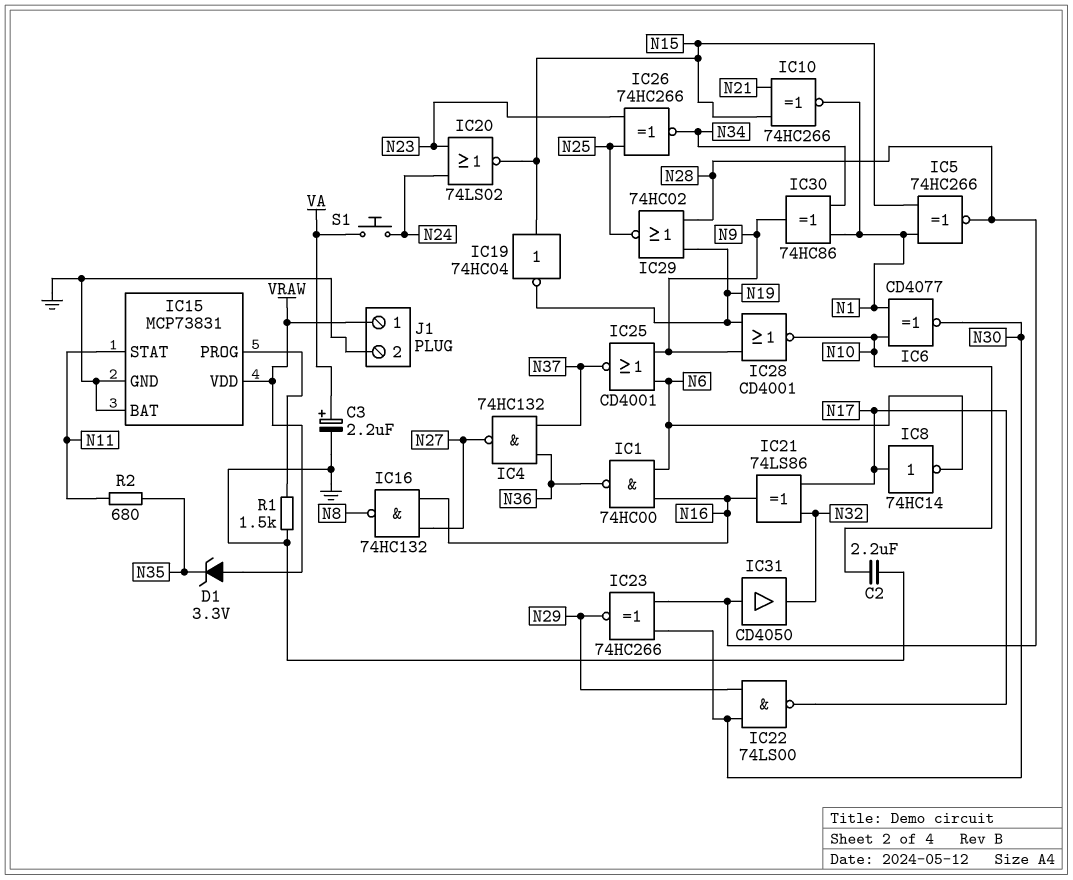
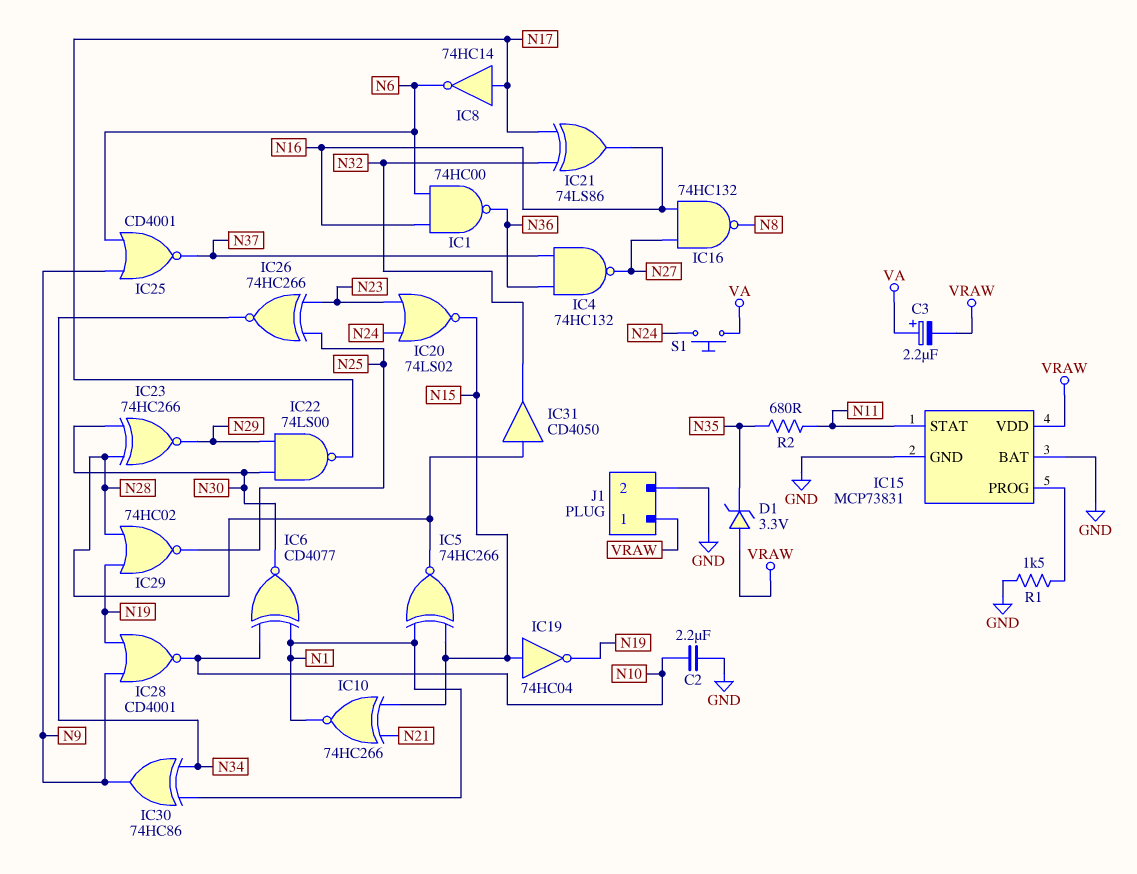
C3: 2.2uF (plus VA, minus GND) -> 2.2uF (plus VA, minus VRAW)

